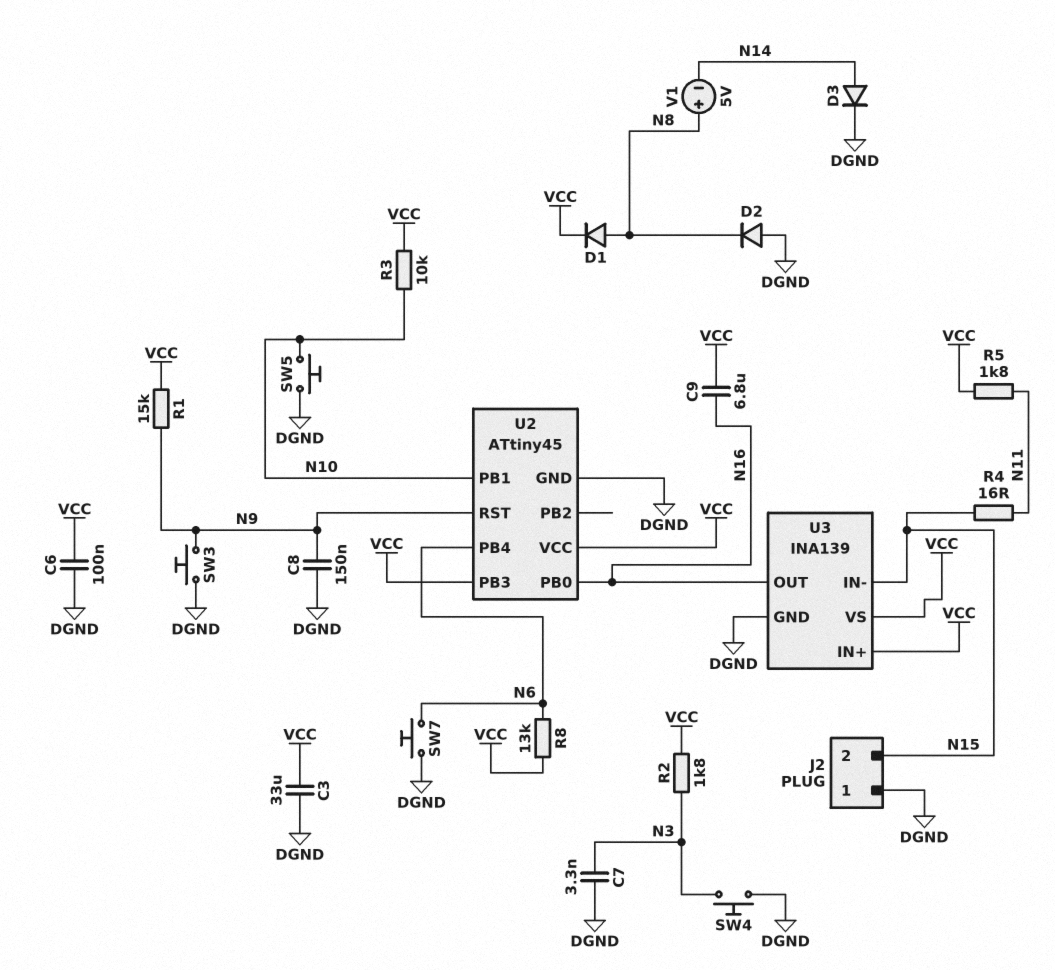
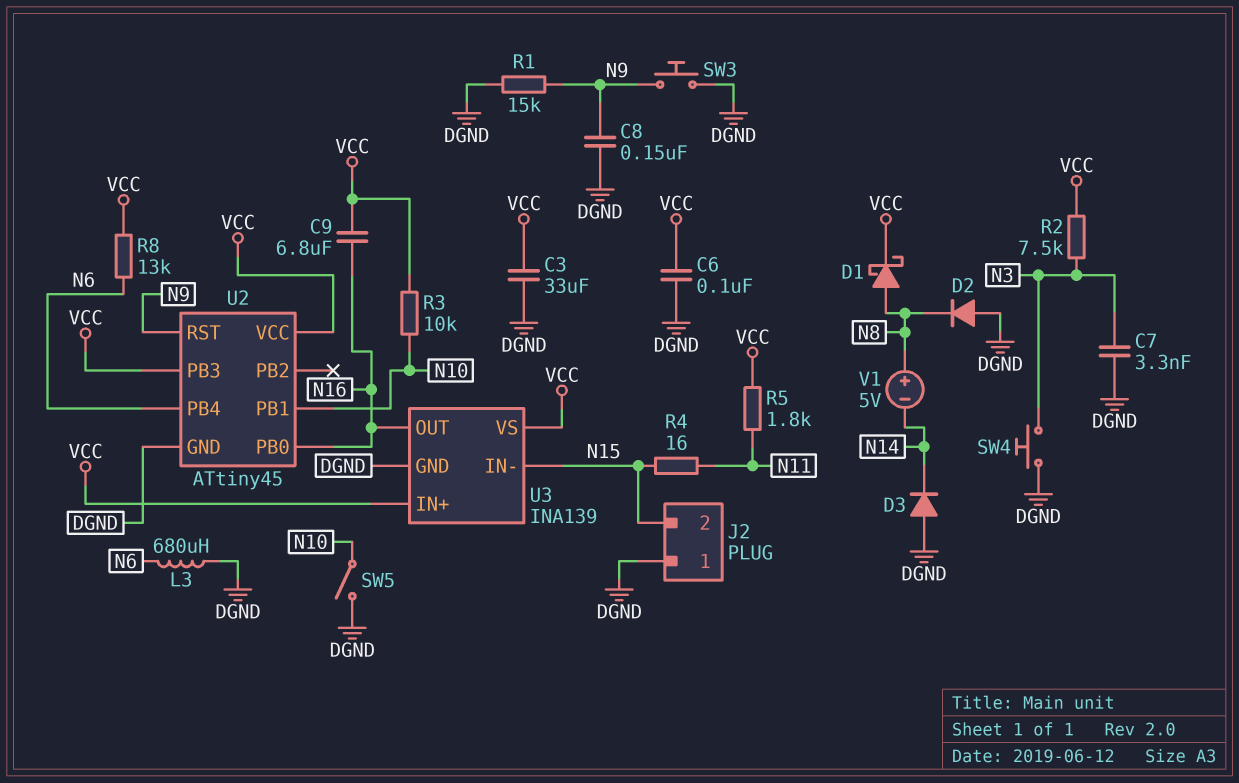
D1: diode (A N8, K VCC) -> schottky (A N8, K VCC)
D3: diode (A N14, K DGND) -> diode (A DGND, K N14)
L3: none -> 680uH (DGND, N6)
R1: 15k (N9, VCC) -> 15k (DGND, N9)
R2: 1.8k (N3, VCC) -> 7.5k (N3, VCC)
SW5: button (DGND, N10) -> switch (DGND, N10)
SW7: button (DGND, N6) -> none

